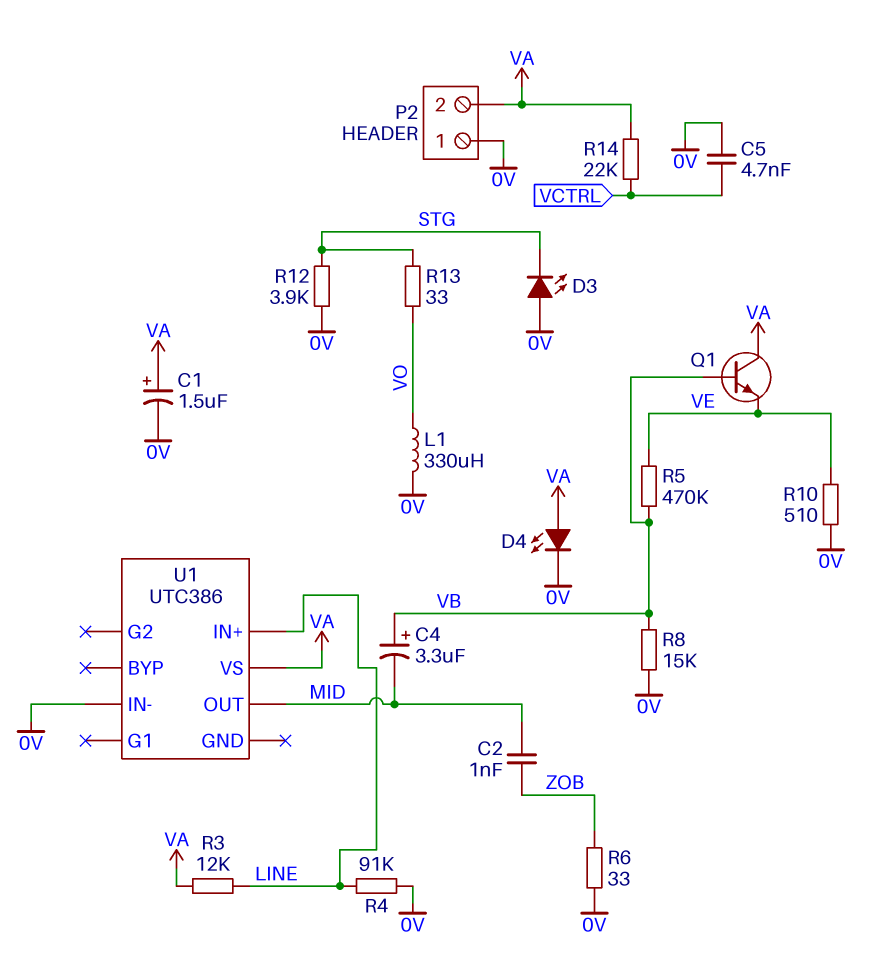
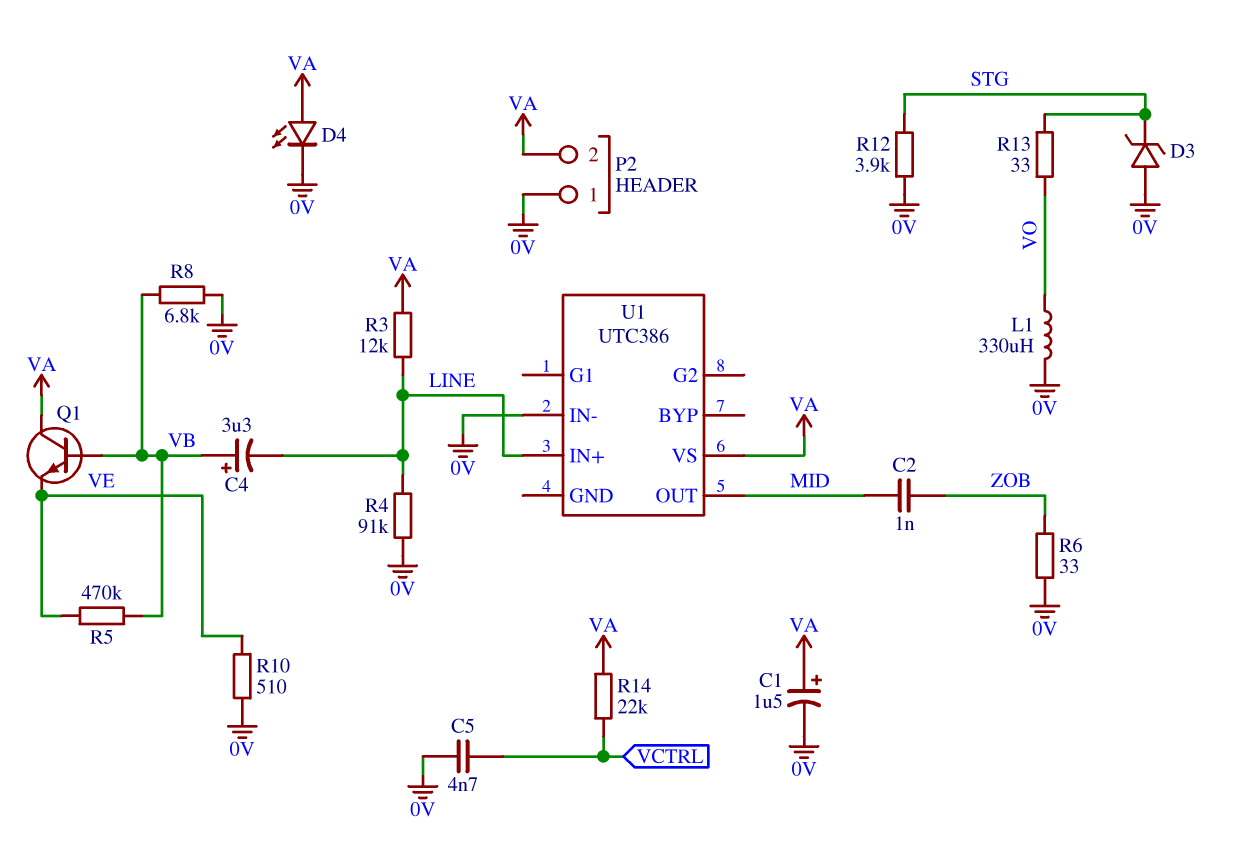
C4: 3.3uF (plus VB, minus MID) -> 3.3uF (plus VB, minus LINE)
D3: LED (A 0V, K STG) -> zener (A 0V, K STG)
R8: 15k (0V, VB) -> 6.8k (0V, VB)

